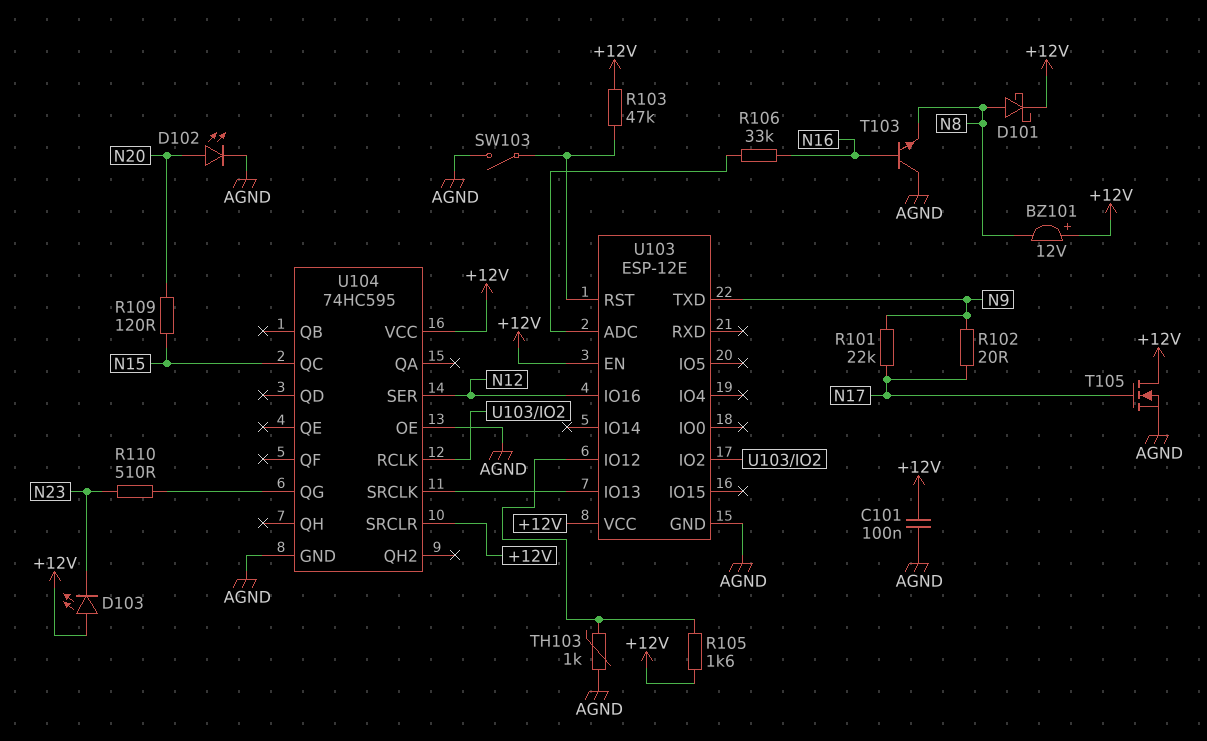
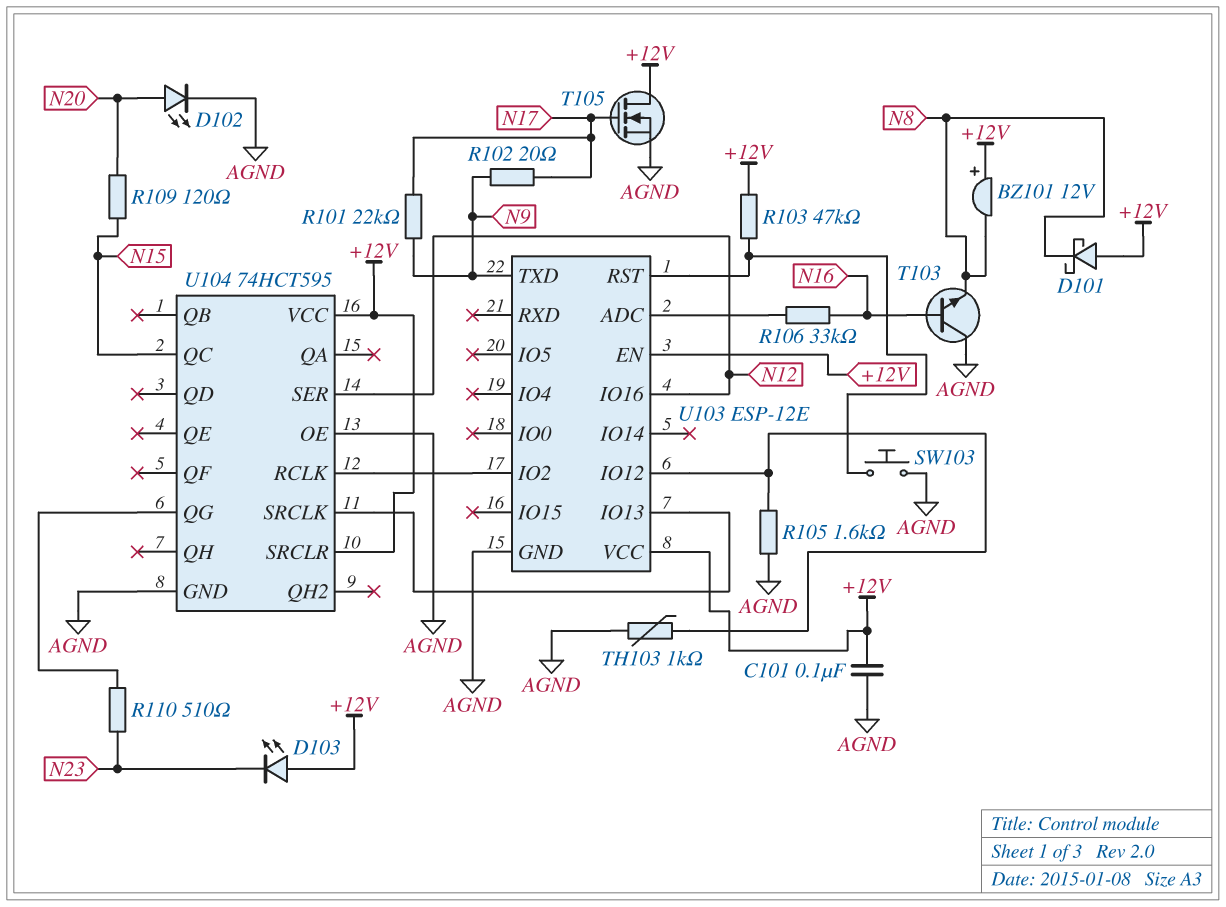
D101: schottky (A N8, K +12V) -> schottky (A +12V, K N8)
R105: 1.6k (+12V, U103/IO12) -> 1.6k (AGND, U103/IO12)
SW103: switch (AGND, U103/RST) -> button (AGND, U103/RST)
U104: 74HC595 -> 74HCT595

